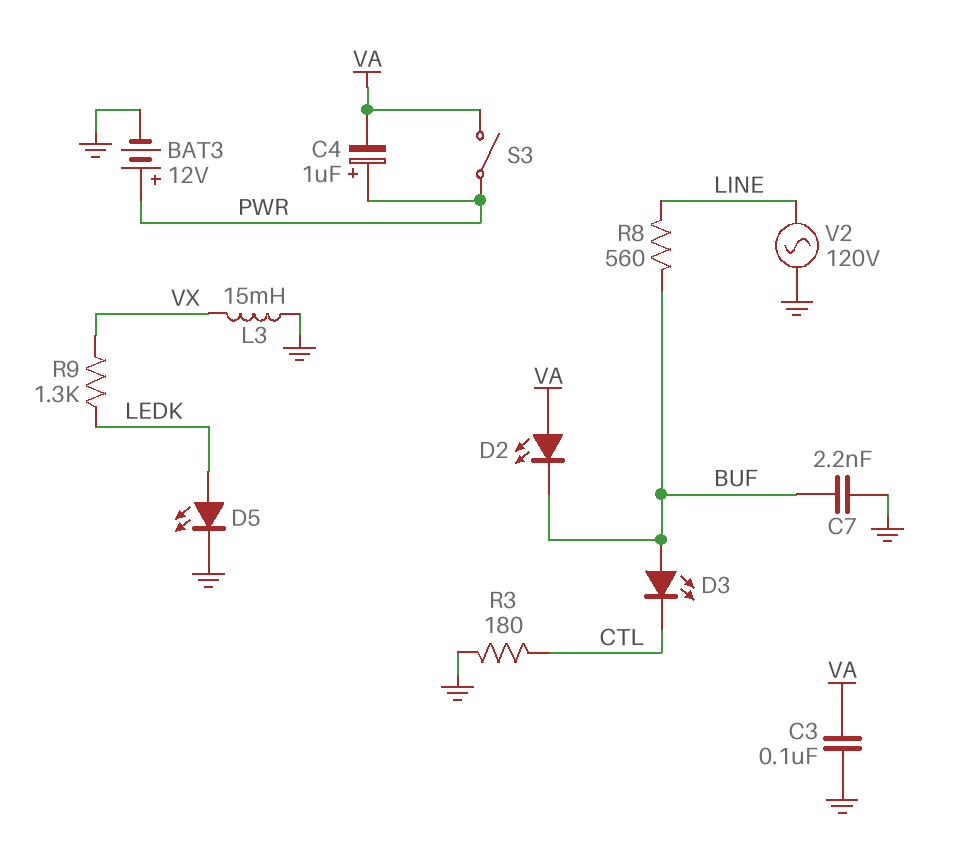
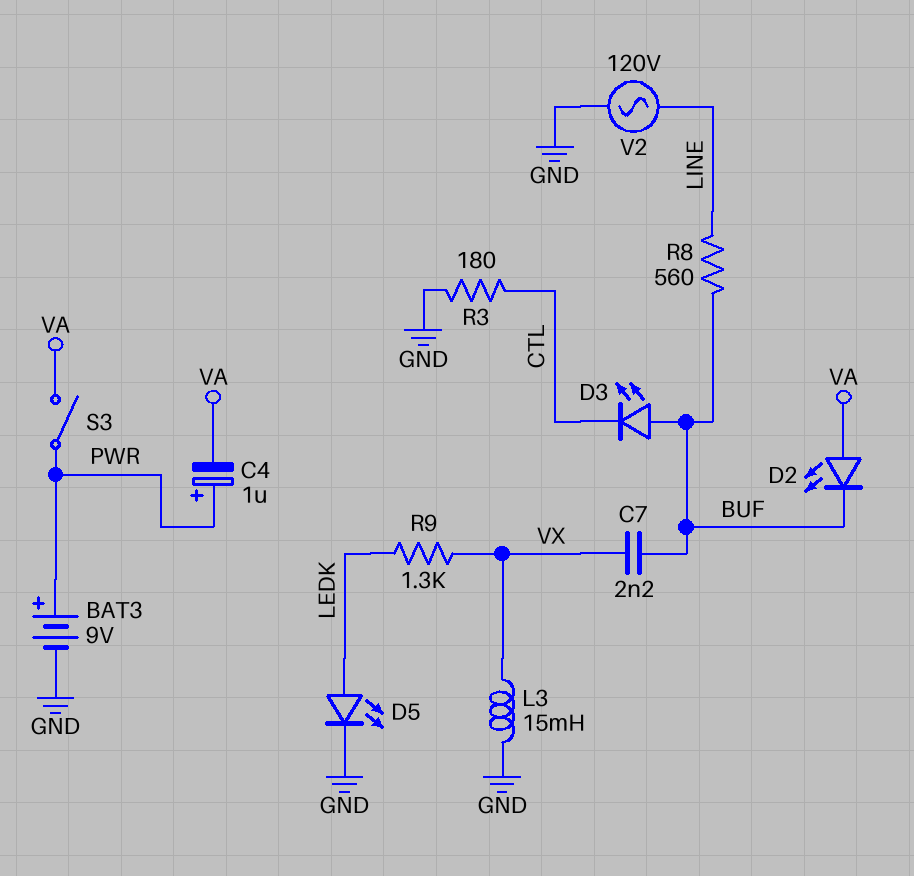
BAT3: 12V (plus PWR, minus GND) -> 9V (plus PWR, minus GND)
C3: 100nF (GND, VA) -> none
C7: 2.2nF (BUF, GND) -> 2.2nF (BUF, VX)

